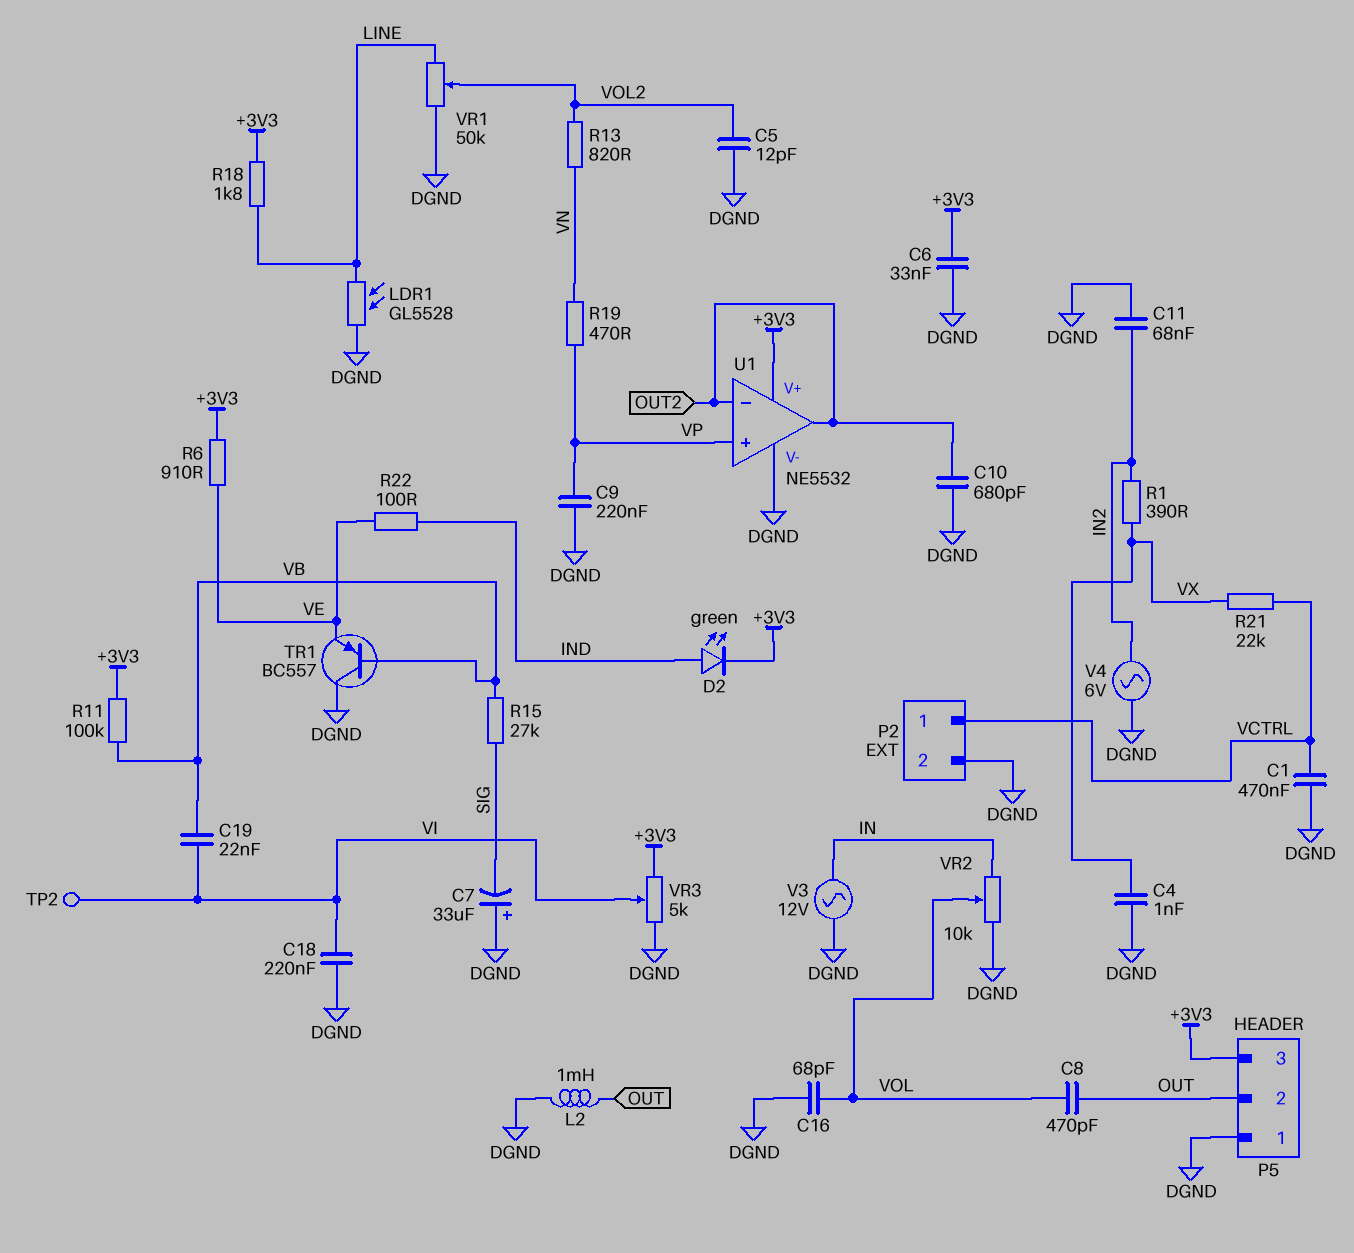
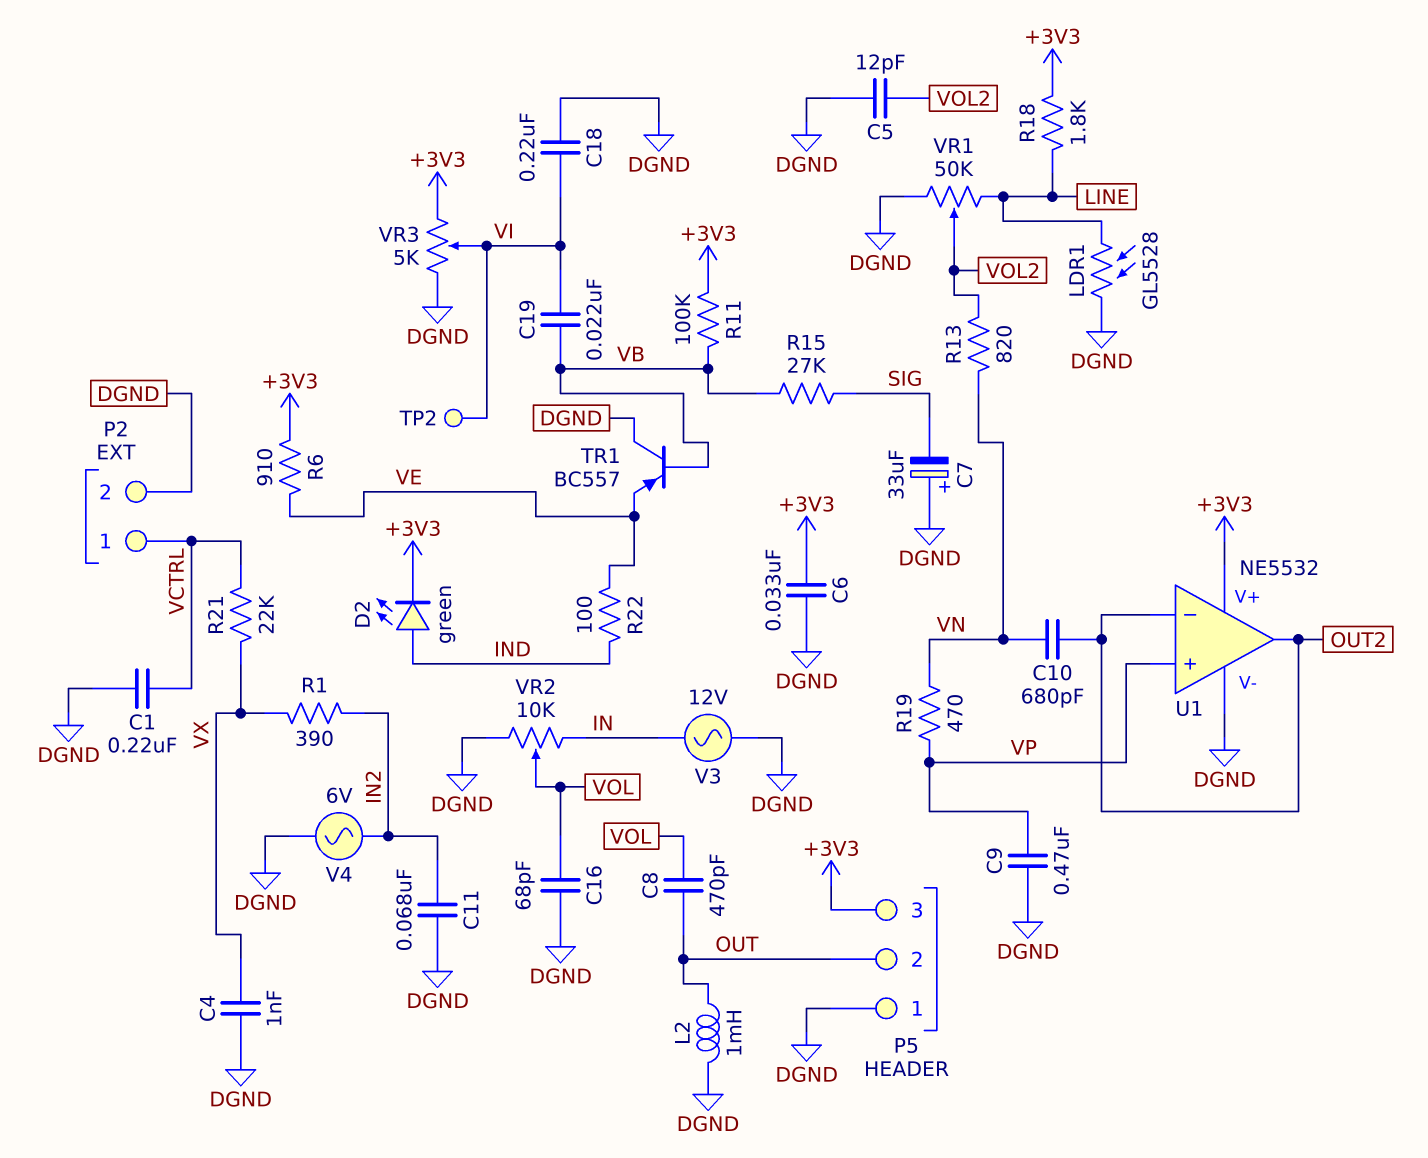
C1: 470nF (DGND, VCTRL) -> 220nF (DGND, VCTRL)
C9: 220nF (DGND, VP) -> 470nF (DGND, VP)
C10: 680pF (DGND, OUT2) -> 680pF (OUT2, VN)

